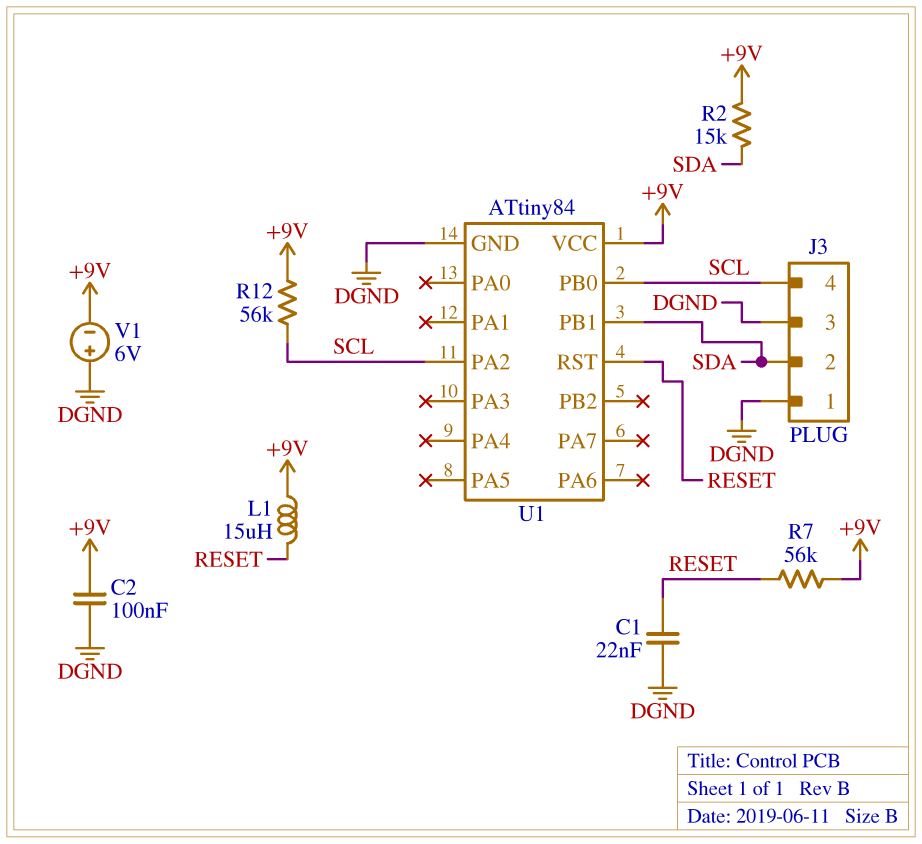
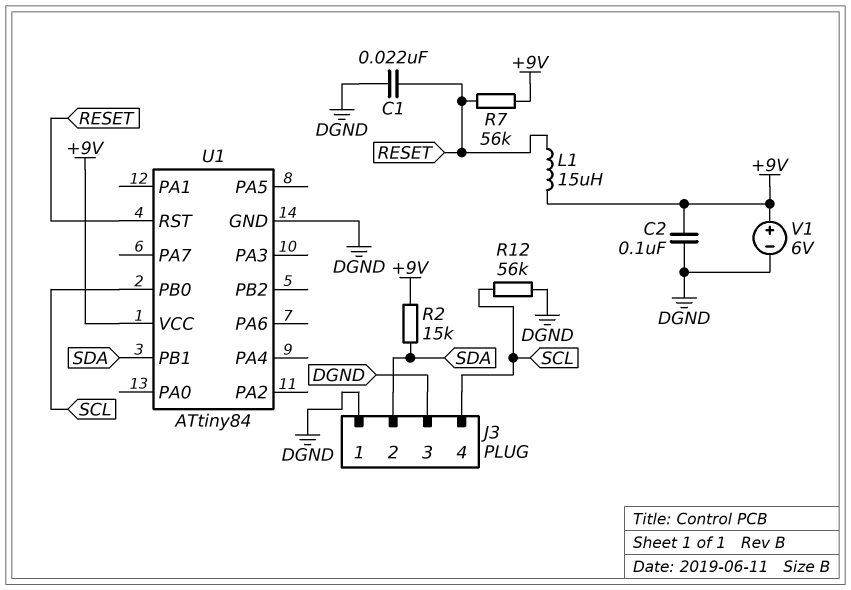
R12: 56k (+9V, SCL) -> 56k (DGND, SCL)
U1 pin PA2: SCL -> none
V1: 6V (plus DGND, minus +9V) -> 6V (plus +9V, minus DGND)

